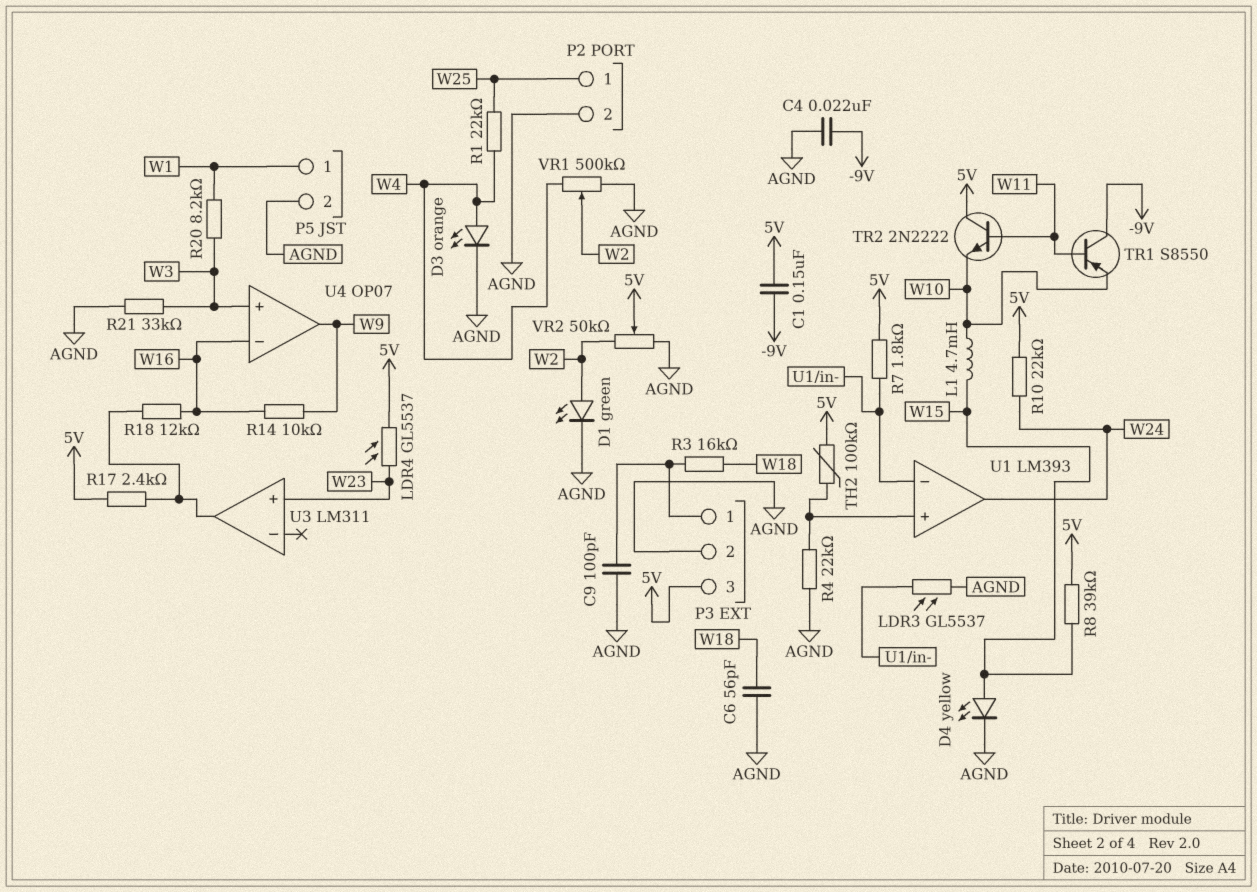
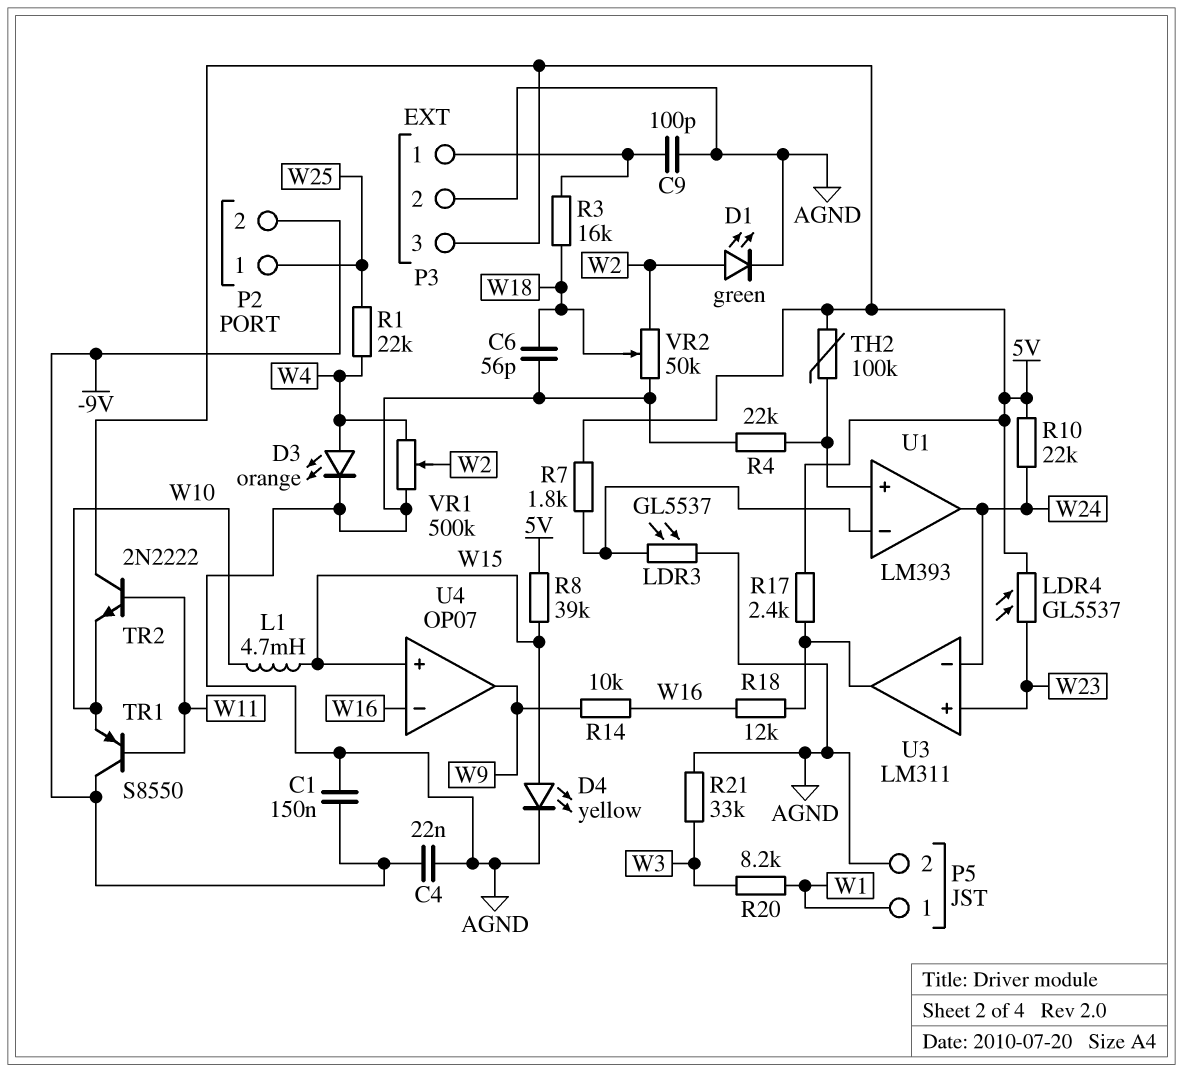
C1: 150nF (-9V, 5V) -> 150nF (-9V, AGND)
P2 pin 2: AGND -> -9V
U3 pin in-: none -> W24
U4 pin in+: W3 -> W15
VR2: 50k (AGND, W2, wiper 5V) -> 50k (AGND, W2, wiper W18)

